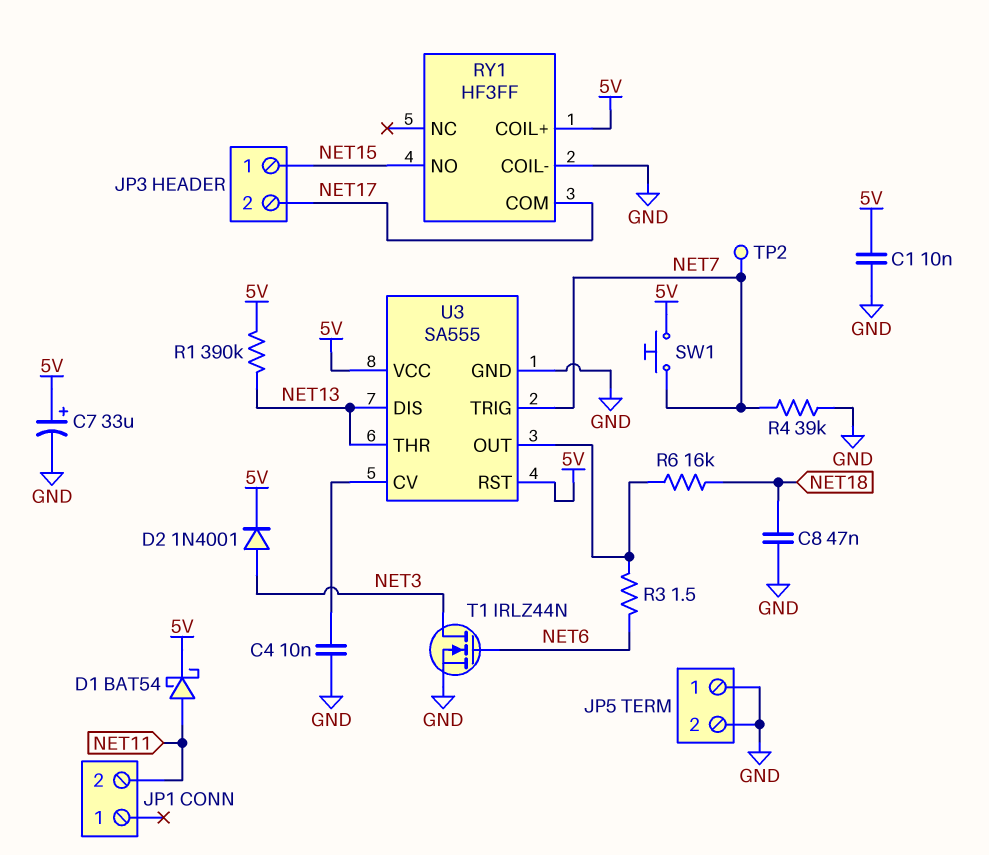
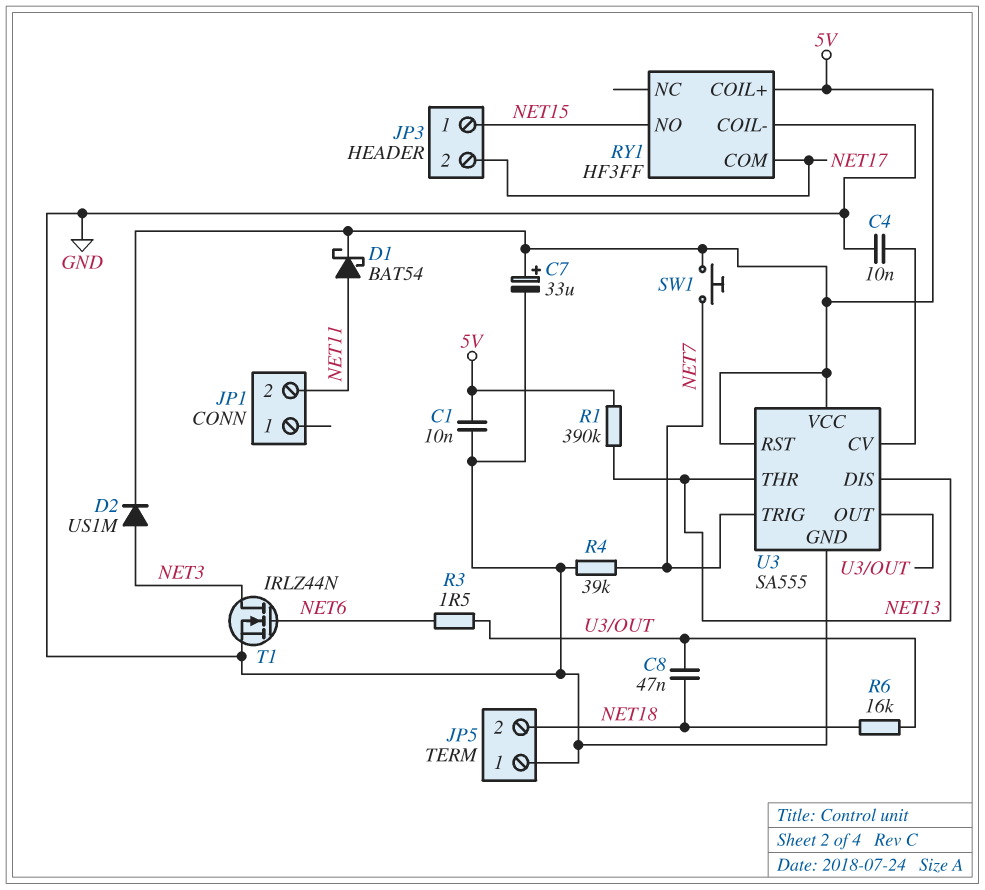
C8: 47nF (GND, NET18) -> 47nF (NET18, U3/OUT)
D2: diode 1N4001 (A NET3, K 5V) -> diode US1M (A NET3, K 5V)
JP5 pin 2: GND -> NET18
TP2: test point (NET7) -> none

